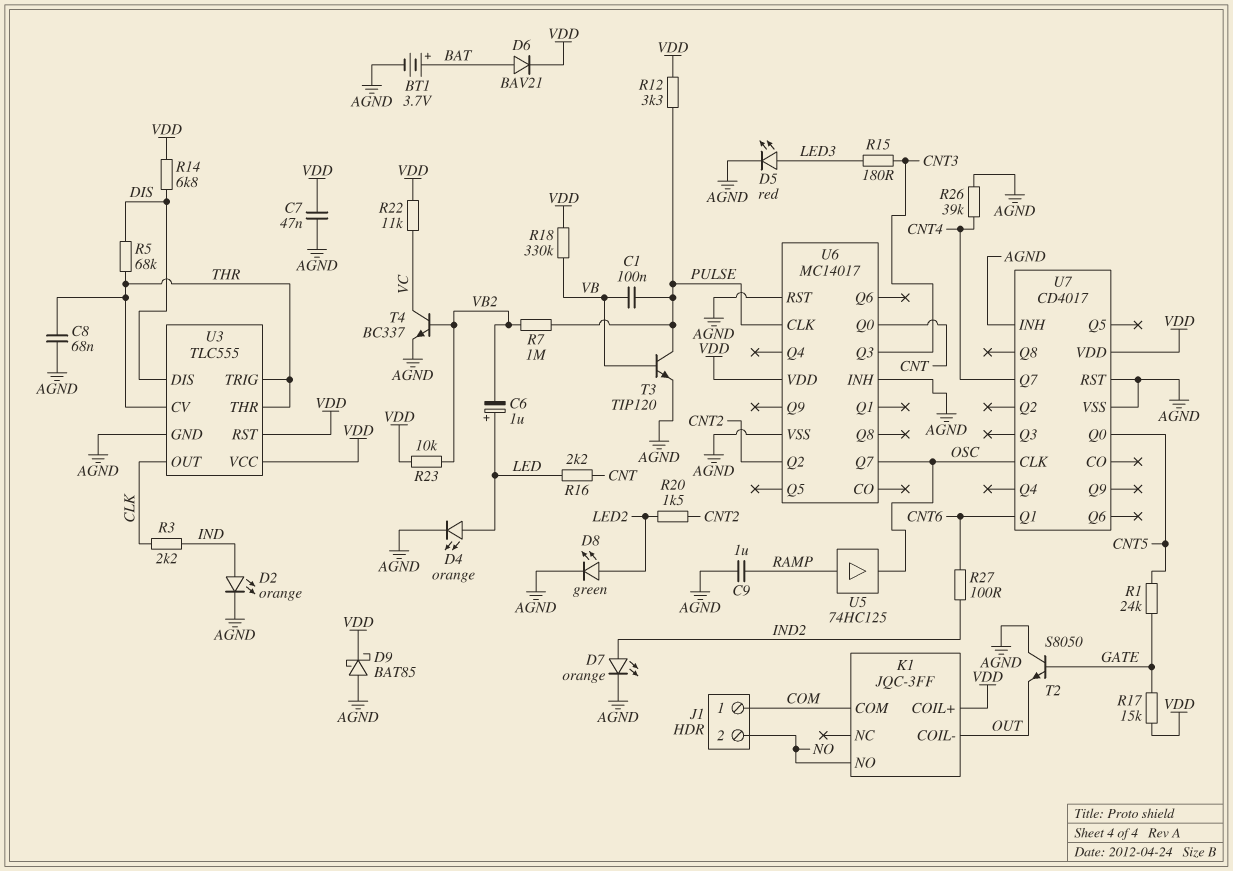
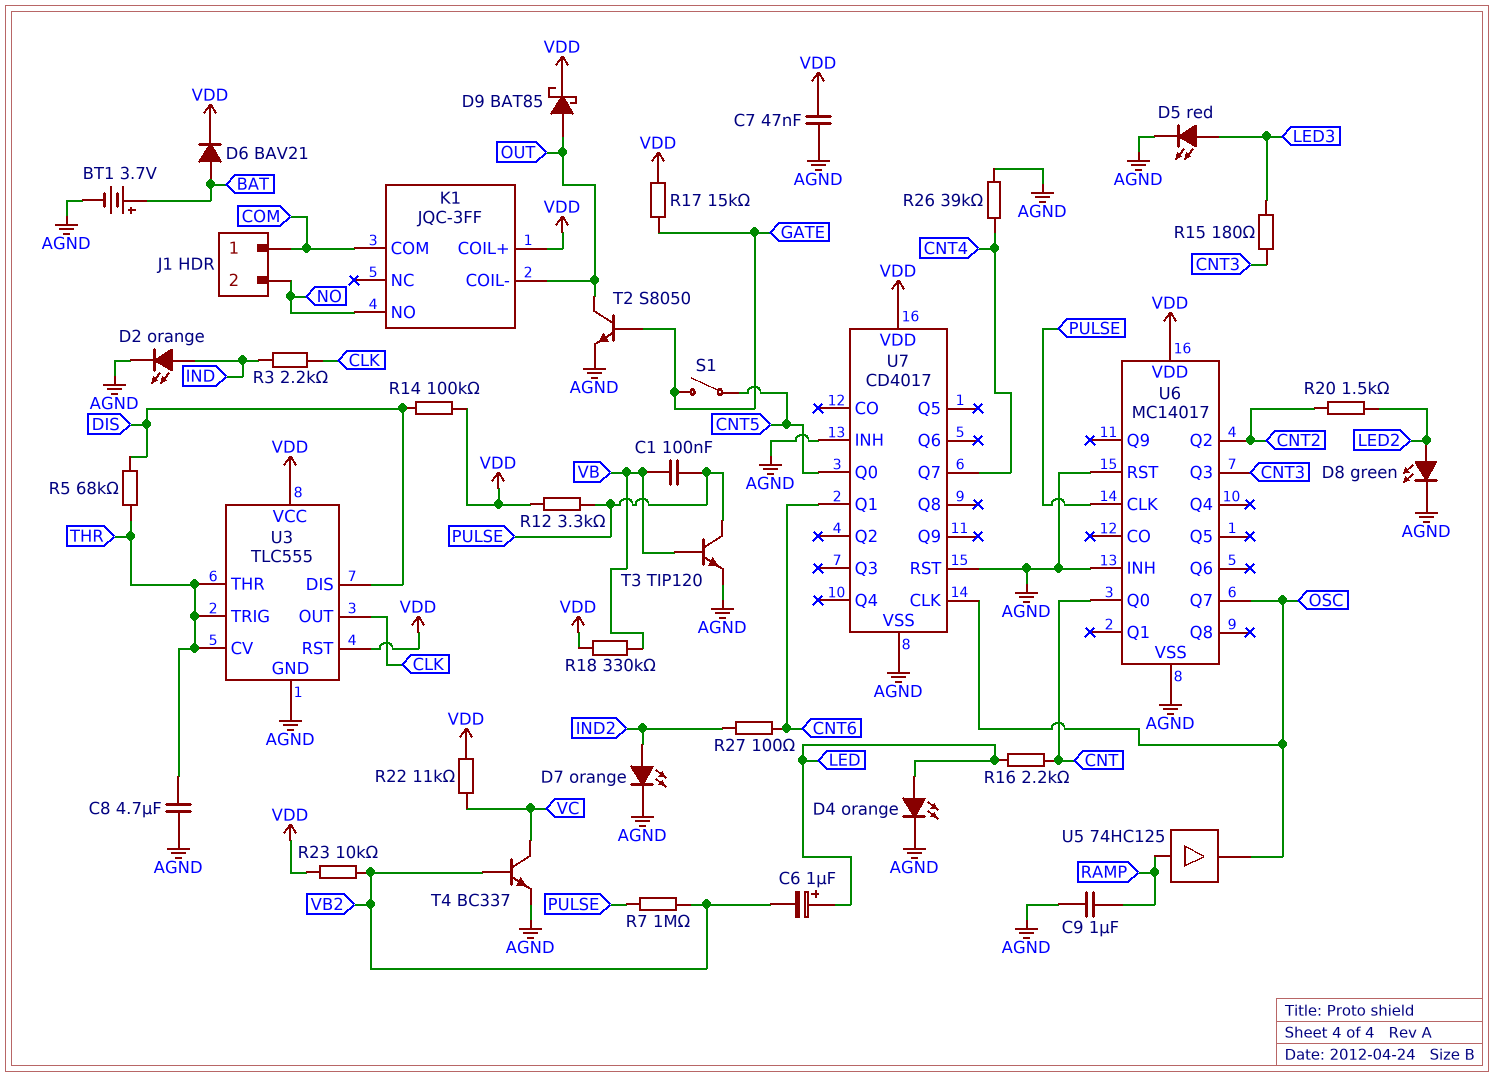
C8: 68nF (AGND, THR) -> 4.7uF (AGND, THR)
D9: schottky BAT85 (A AGND, K VDD) -> schottky BAT85 (A OUT, K VDD)
R1: 24k (CNT5, GATE) -> none
R14: 6.8k (DIS, VDD) -> 100k (DIS, VDD)
S1: none -> switch (CNT5, GATE)
T2: NPN S8050 (B GATE, C AGND, E OUT) -> NPN S8050 (B GATE, C OUT, E AGND)

